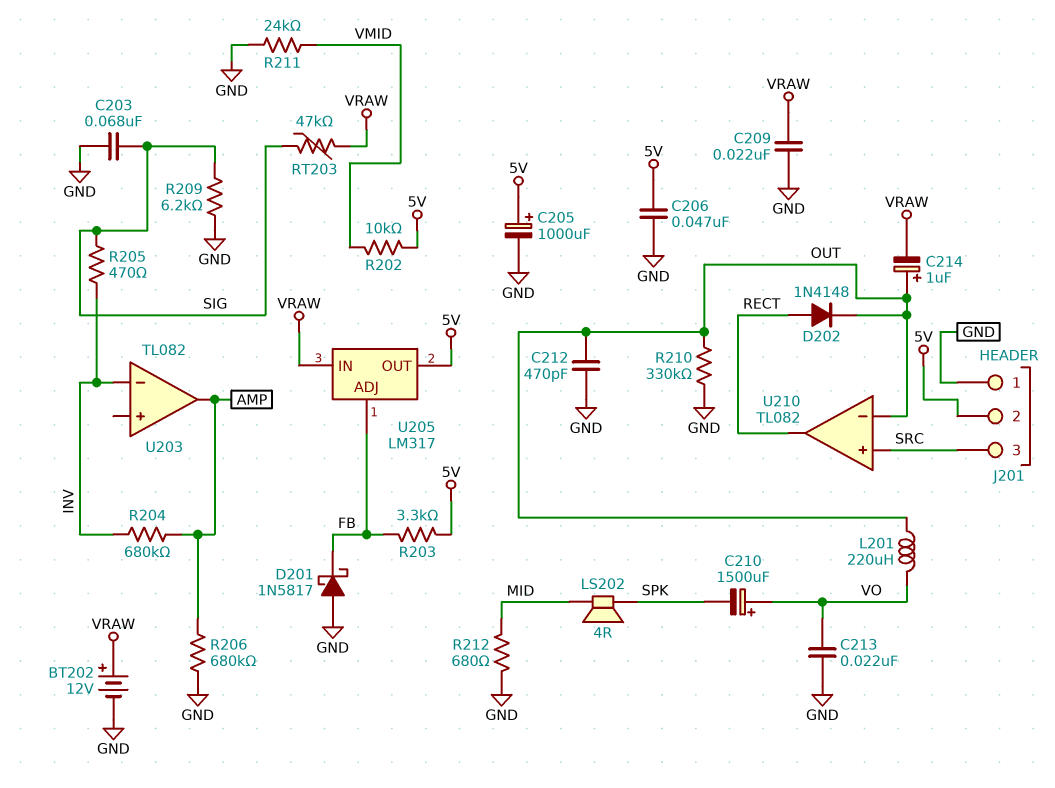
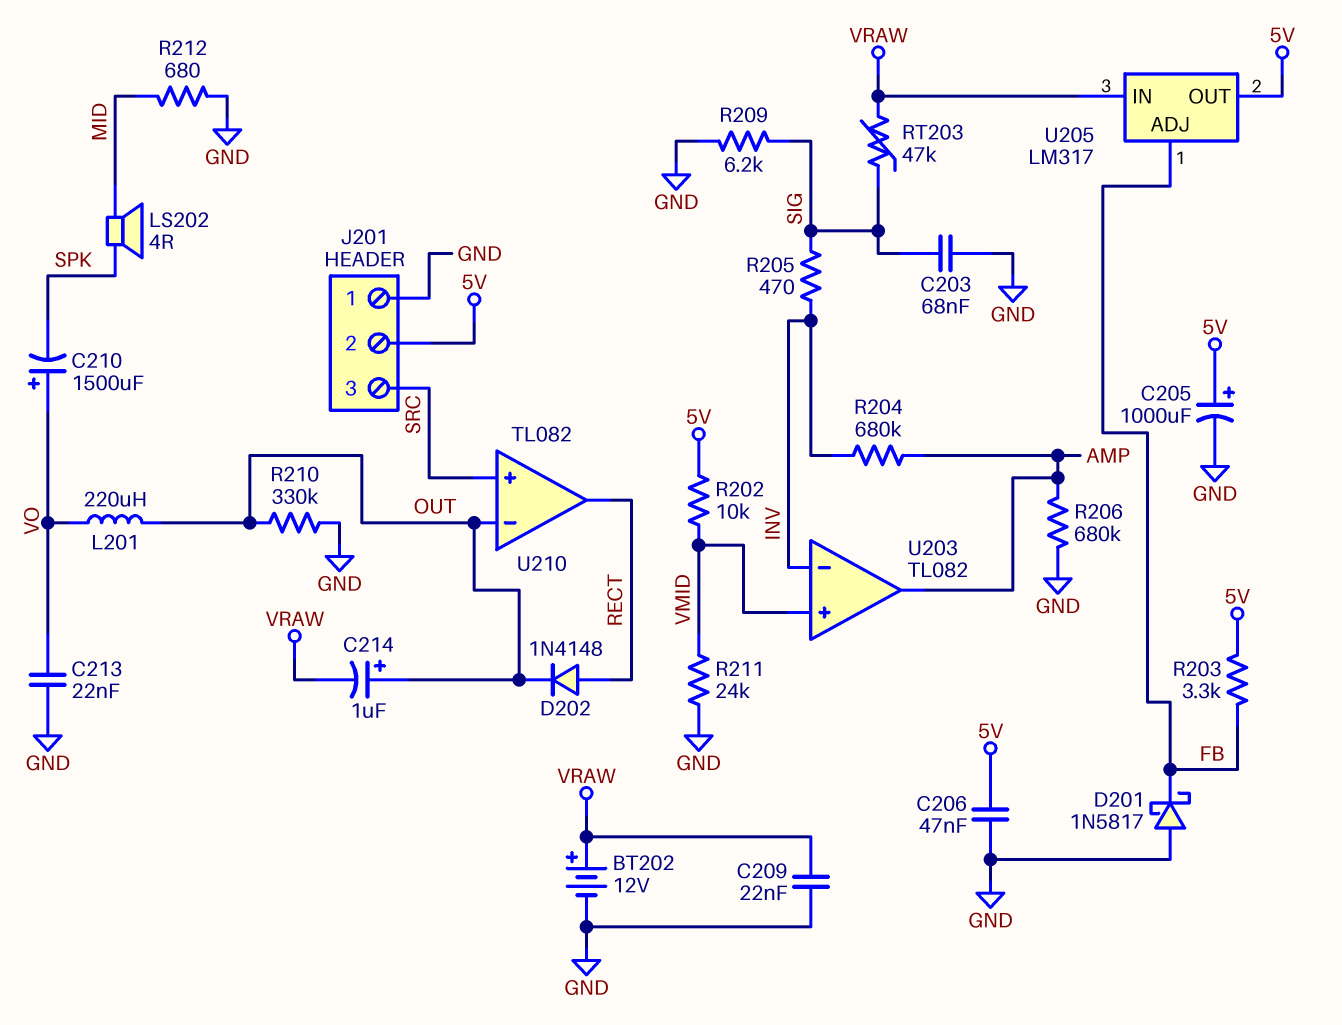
C212: 470pF (GND, OUT) -> none
U203 pin in+: none -> VMID

